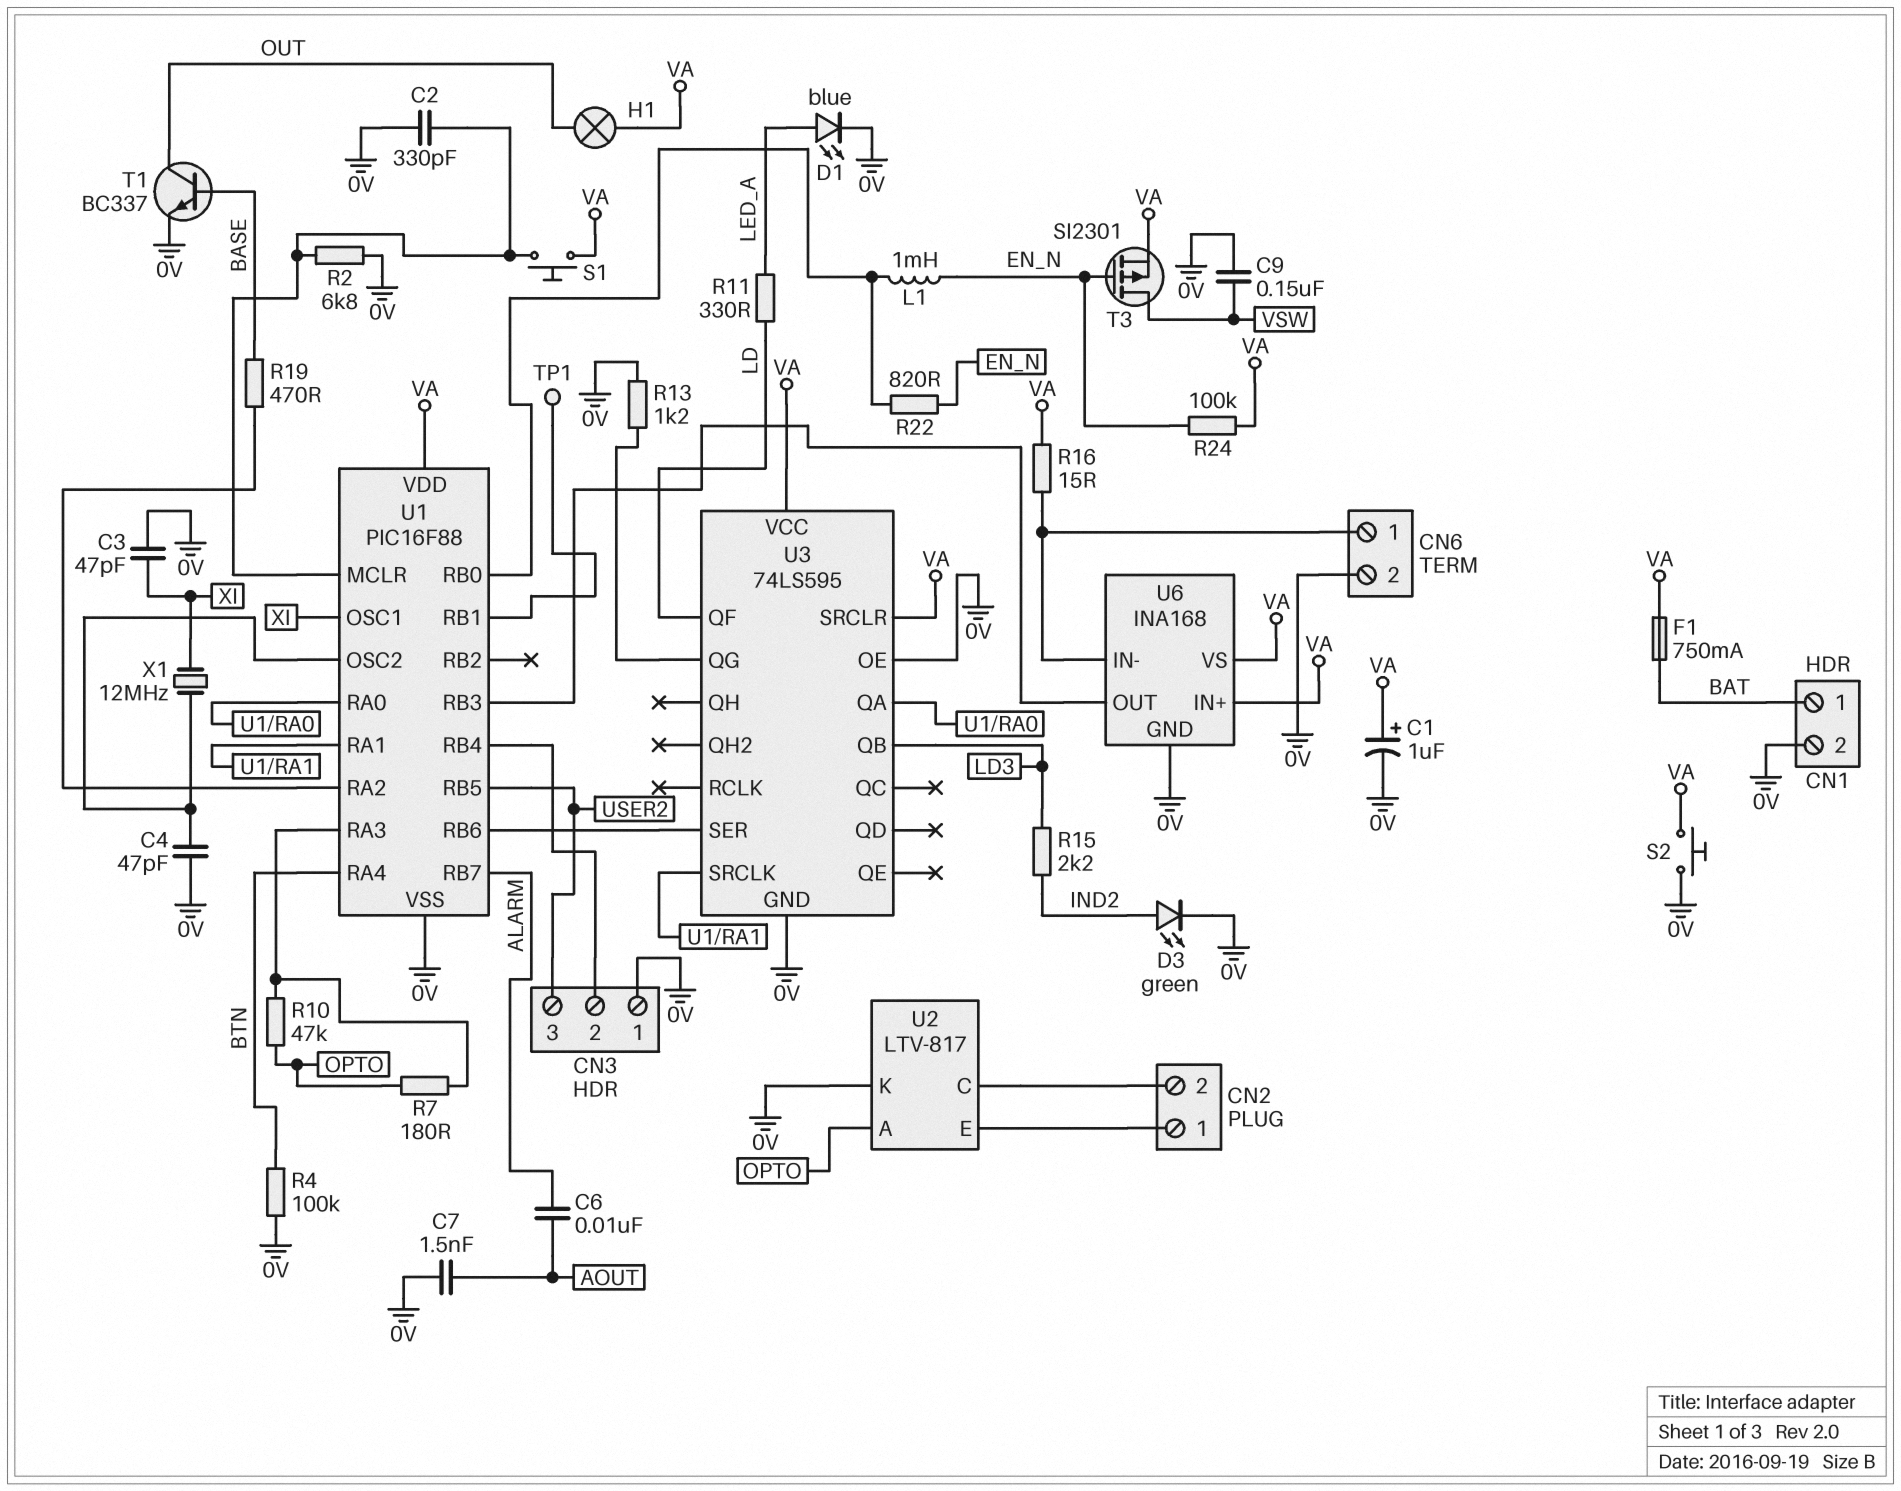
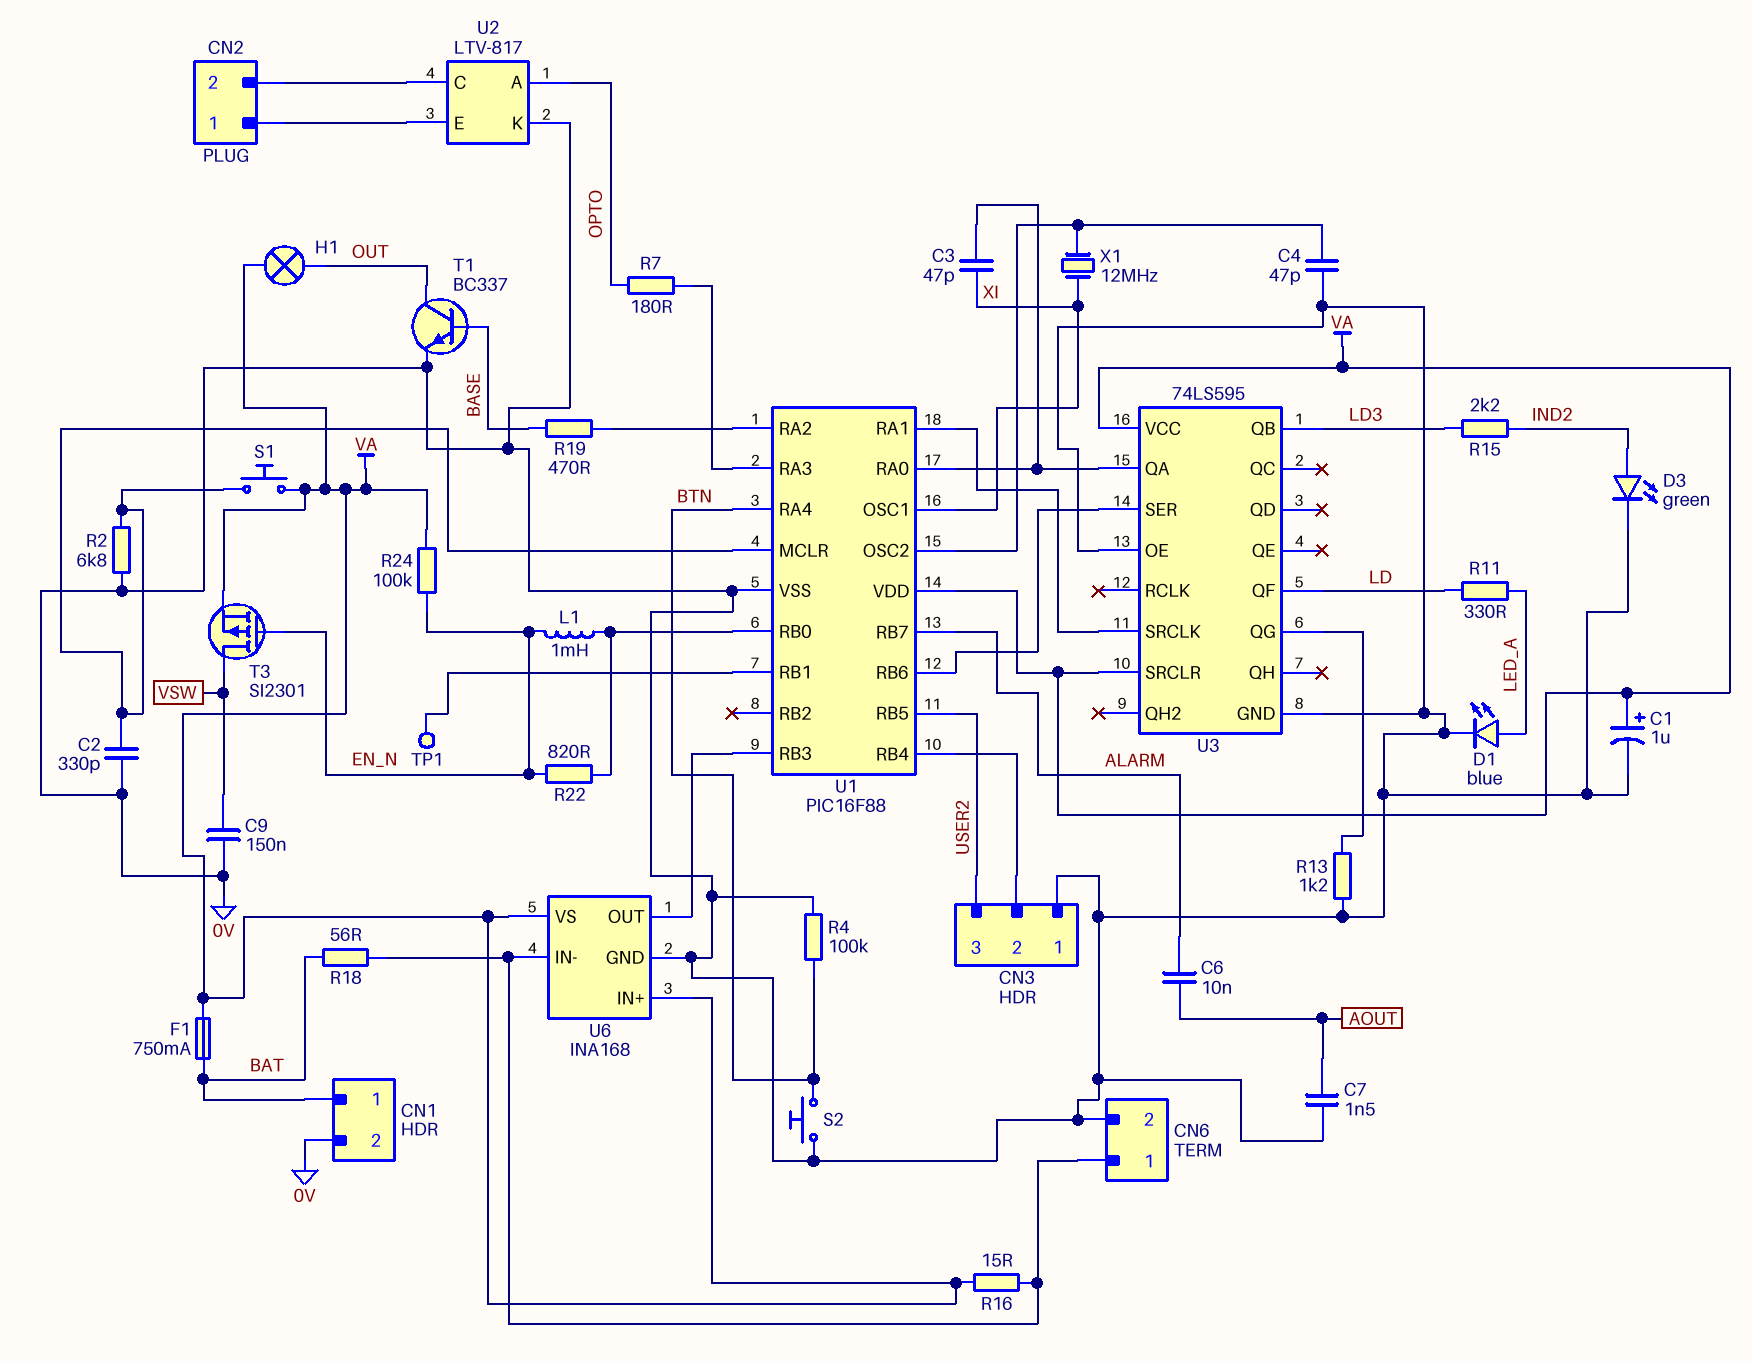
C3: 47pF (0V, XI) -> 47pF (U1/RA0, XI)
R10: 47k (OPTO, U1/RA3) -> none
R18: none -> 56 (BAT, CN6/1)
S2: button (0V, VA) -> button (0V, BTN)

